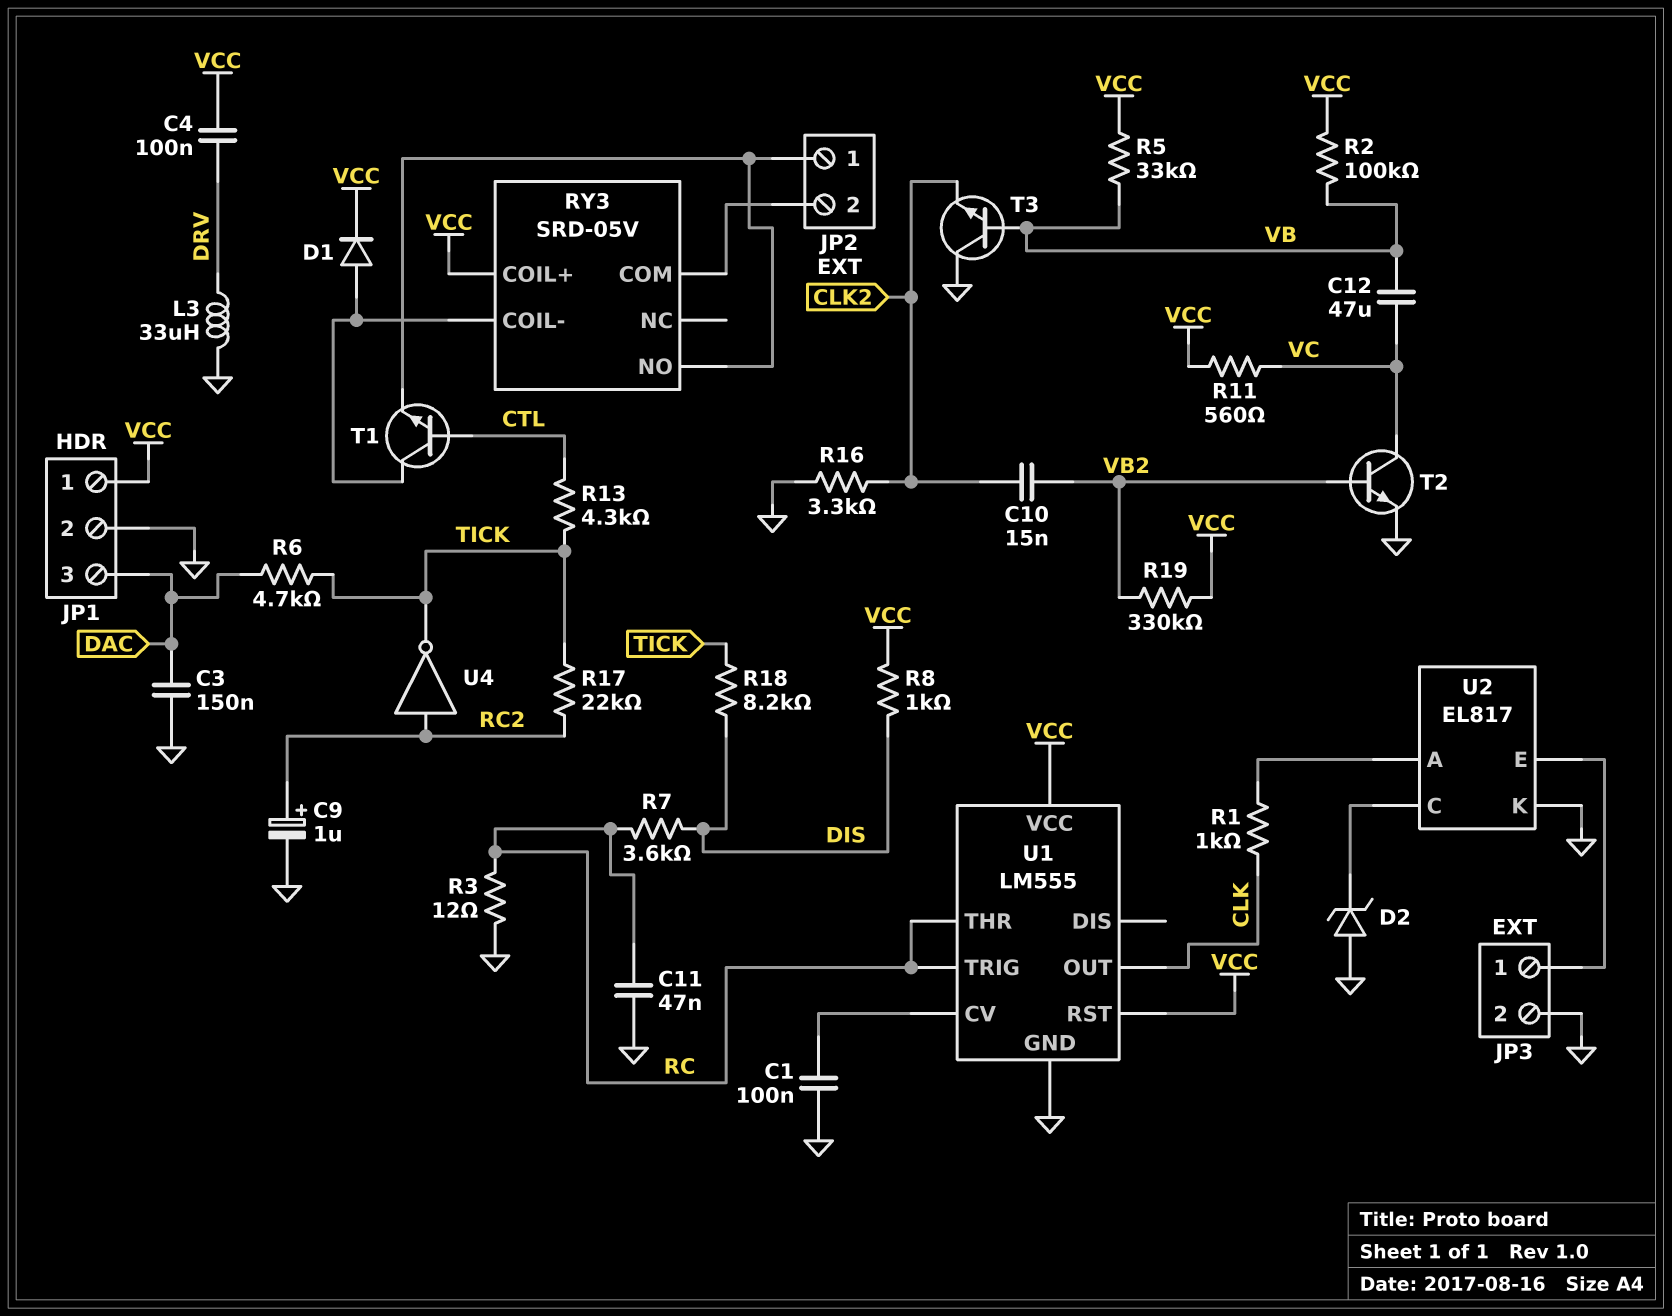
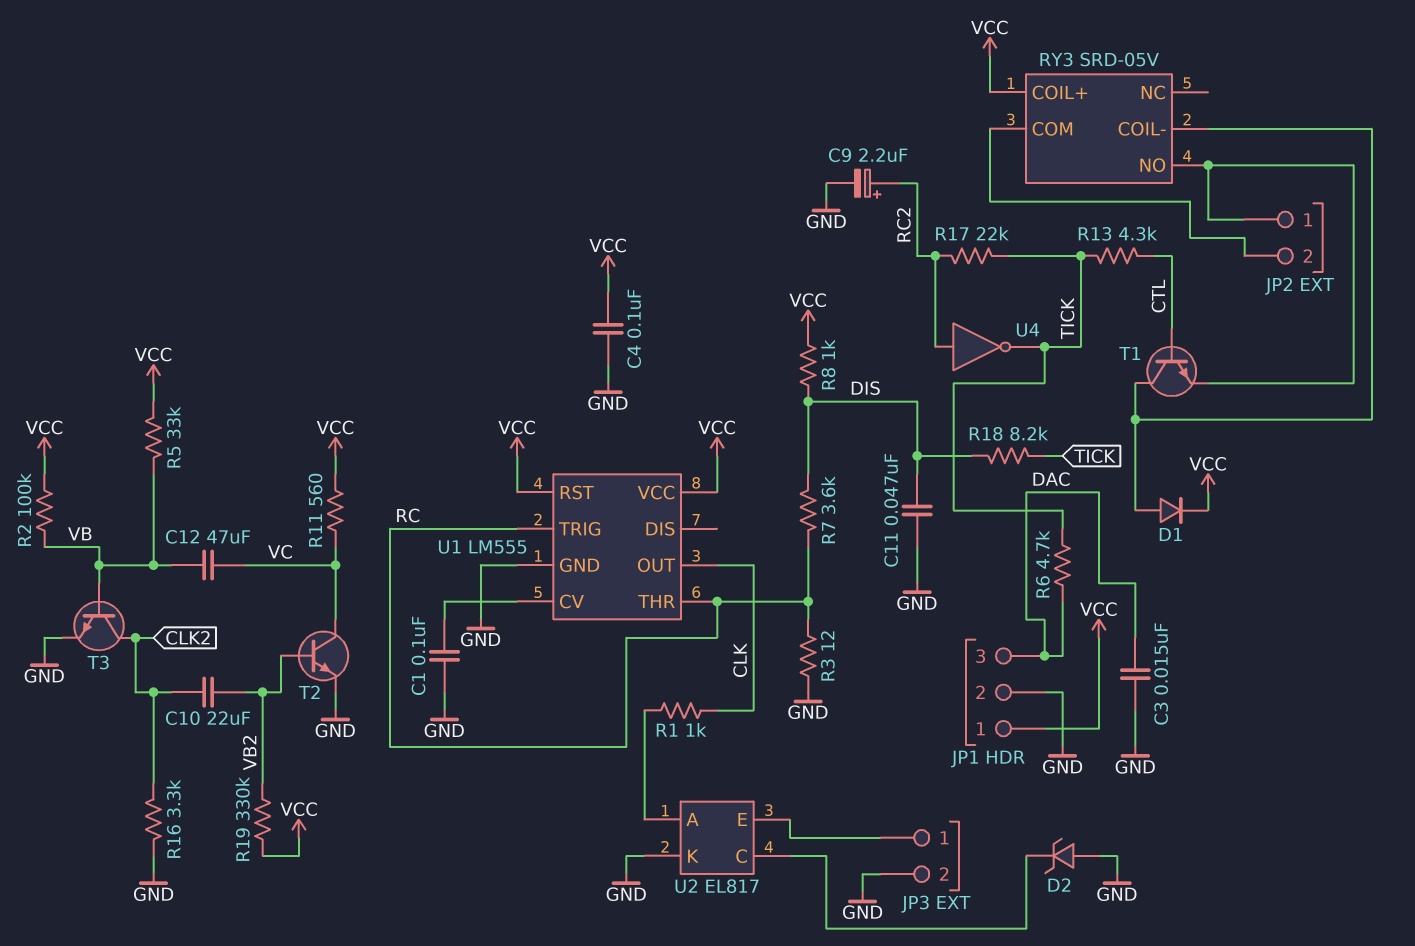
C3: 150nF (DAC, GND) -> 15nF (DAC, GND)
C4: 100nF (DRV, VCC) -> 100nF (GND, VCC)
C9: 1uF (plus RC2, minus GND) -> 2.2uF (plus RC2, minus GND)
C10: 15nF (CLK2, VB2) -> 22uF (CLK2, VB2)
C11: 47nF (GND, RC) -> 47nF (DIS, GND)
L3: 33uH (DRV, GND) -> none
T3: NPN (B VB, C GND, E CLK2) -> NPN (B VB, C CLK2, E GND)

